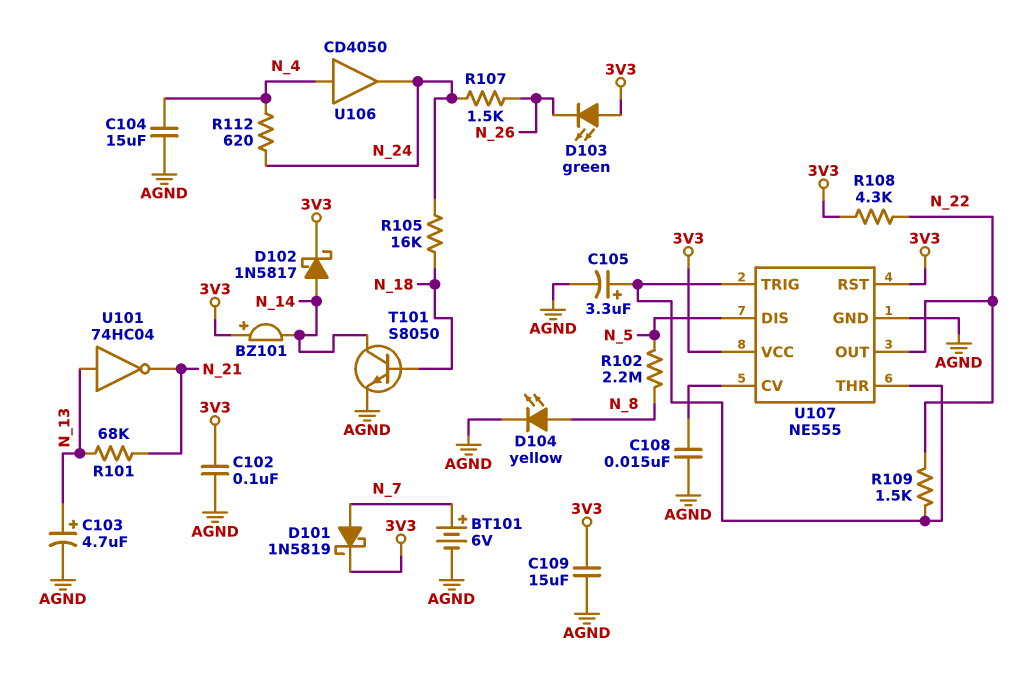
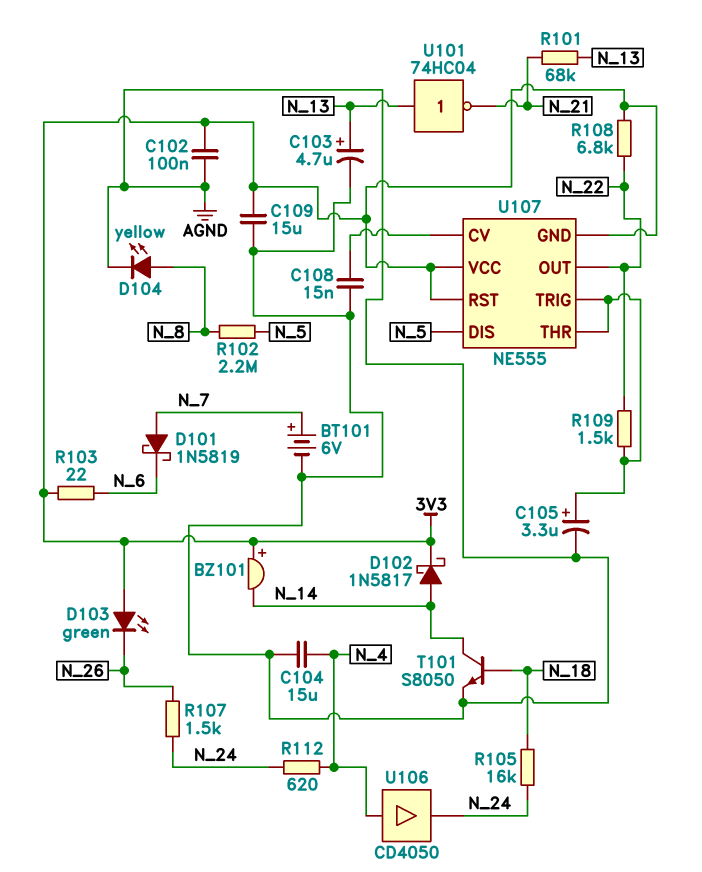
D101: schottky 1N5819 (A N_7, K 3V3) -> schottky 1N5819 (A N_7, K N_6)
R103: none -> 22 (3V3, N_6)
R108: 4.3k (3V3, N_22) -> 6.8k (3V3, N_22)
U107 pin GND: AGND -> 3V3

